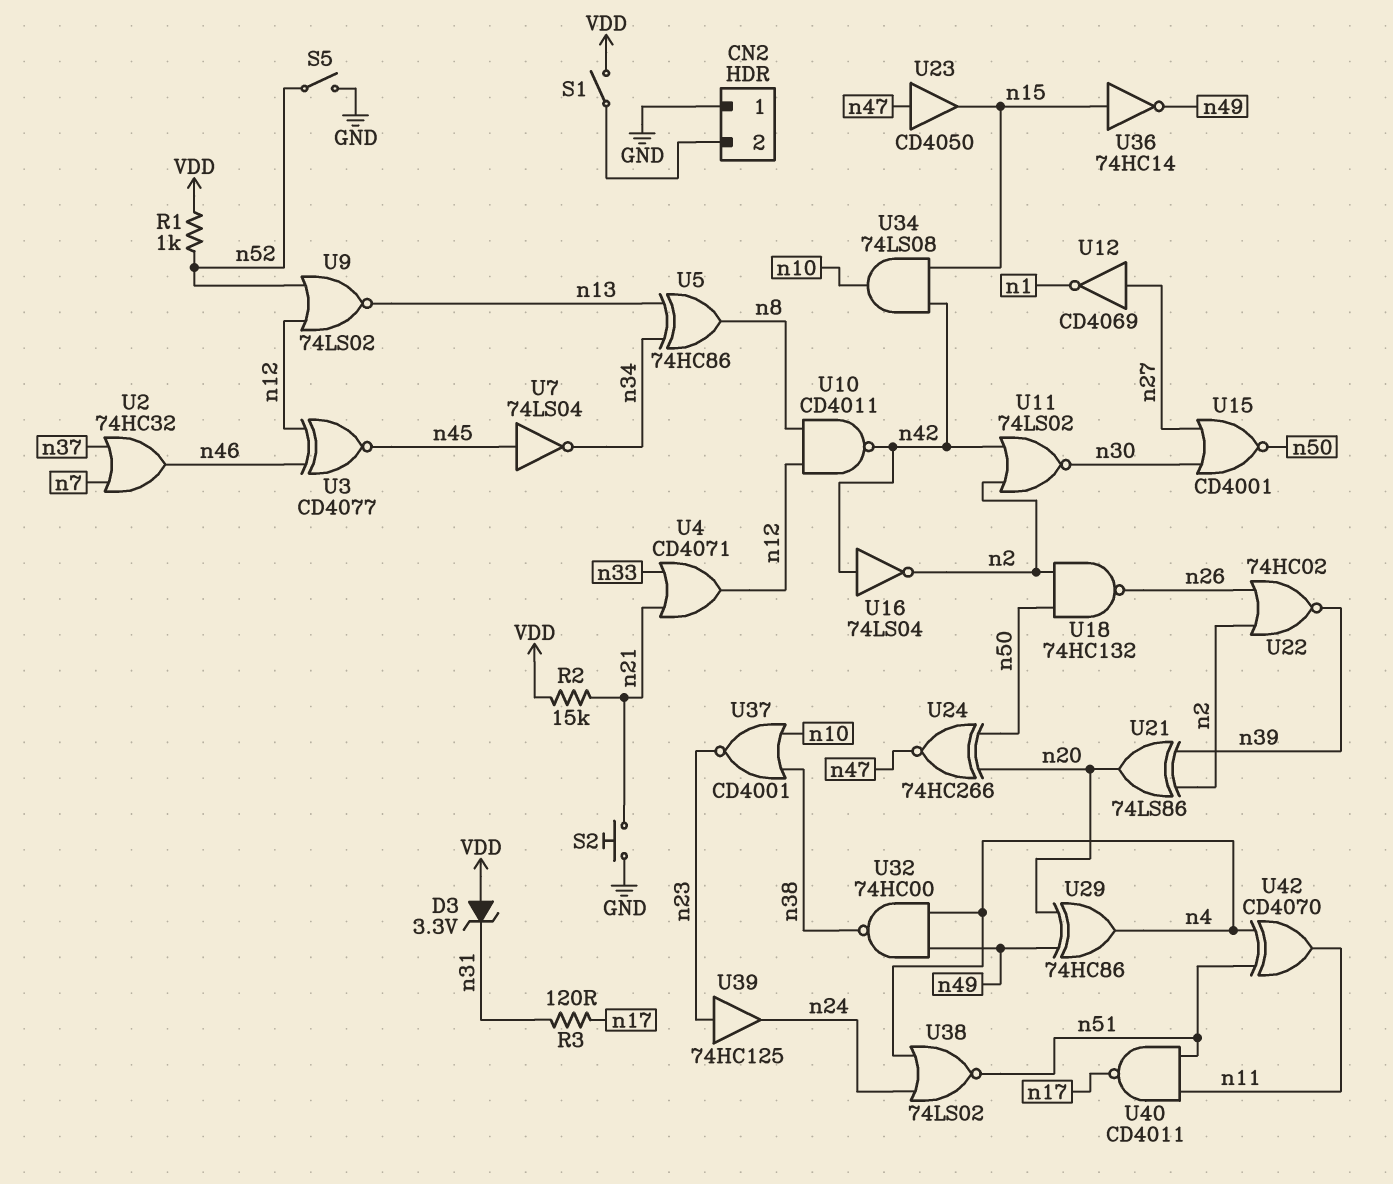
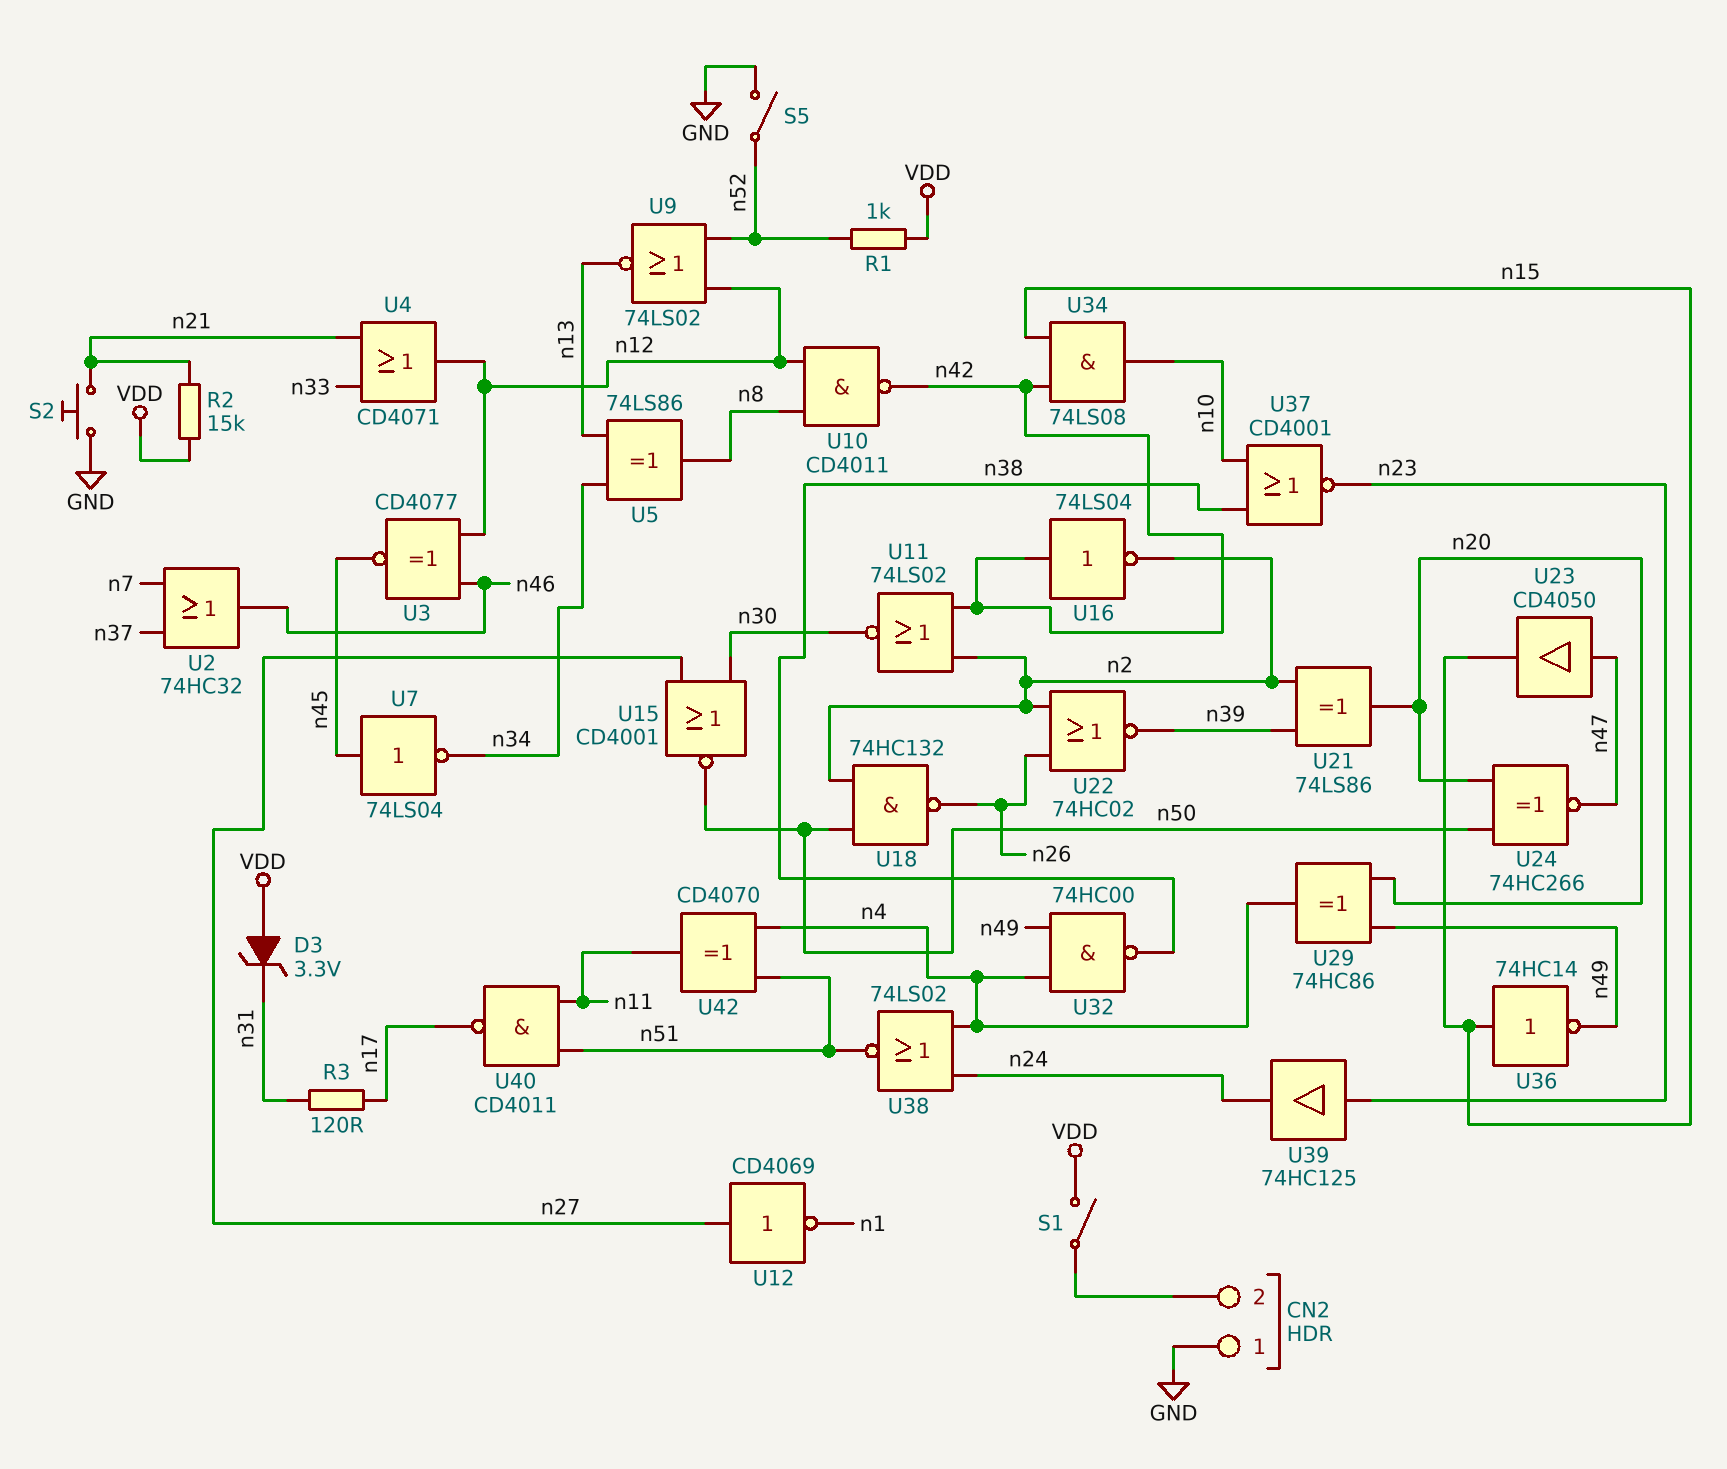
U5: XOR 74HC86 (in n13, in n34, out n8) -> XOR 74LS86 (in n13, in n34, out n8)

